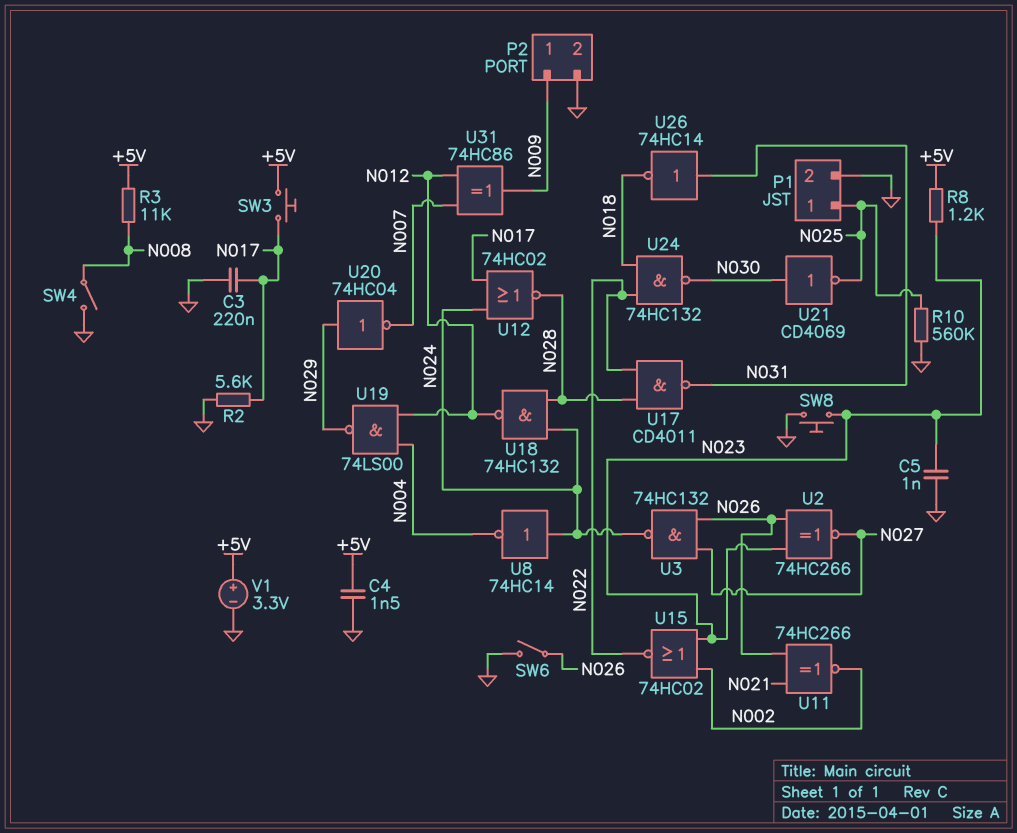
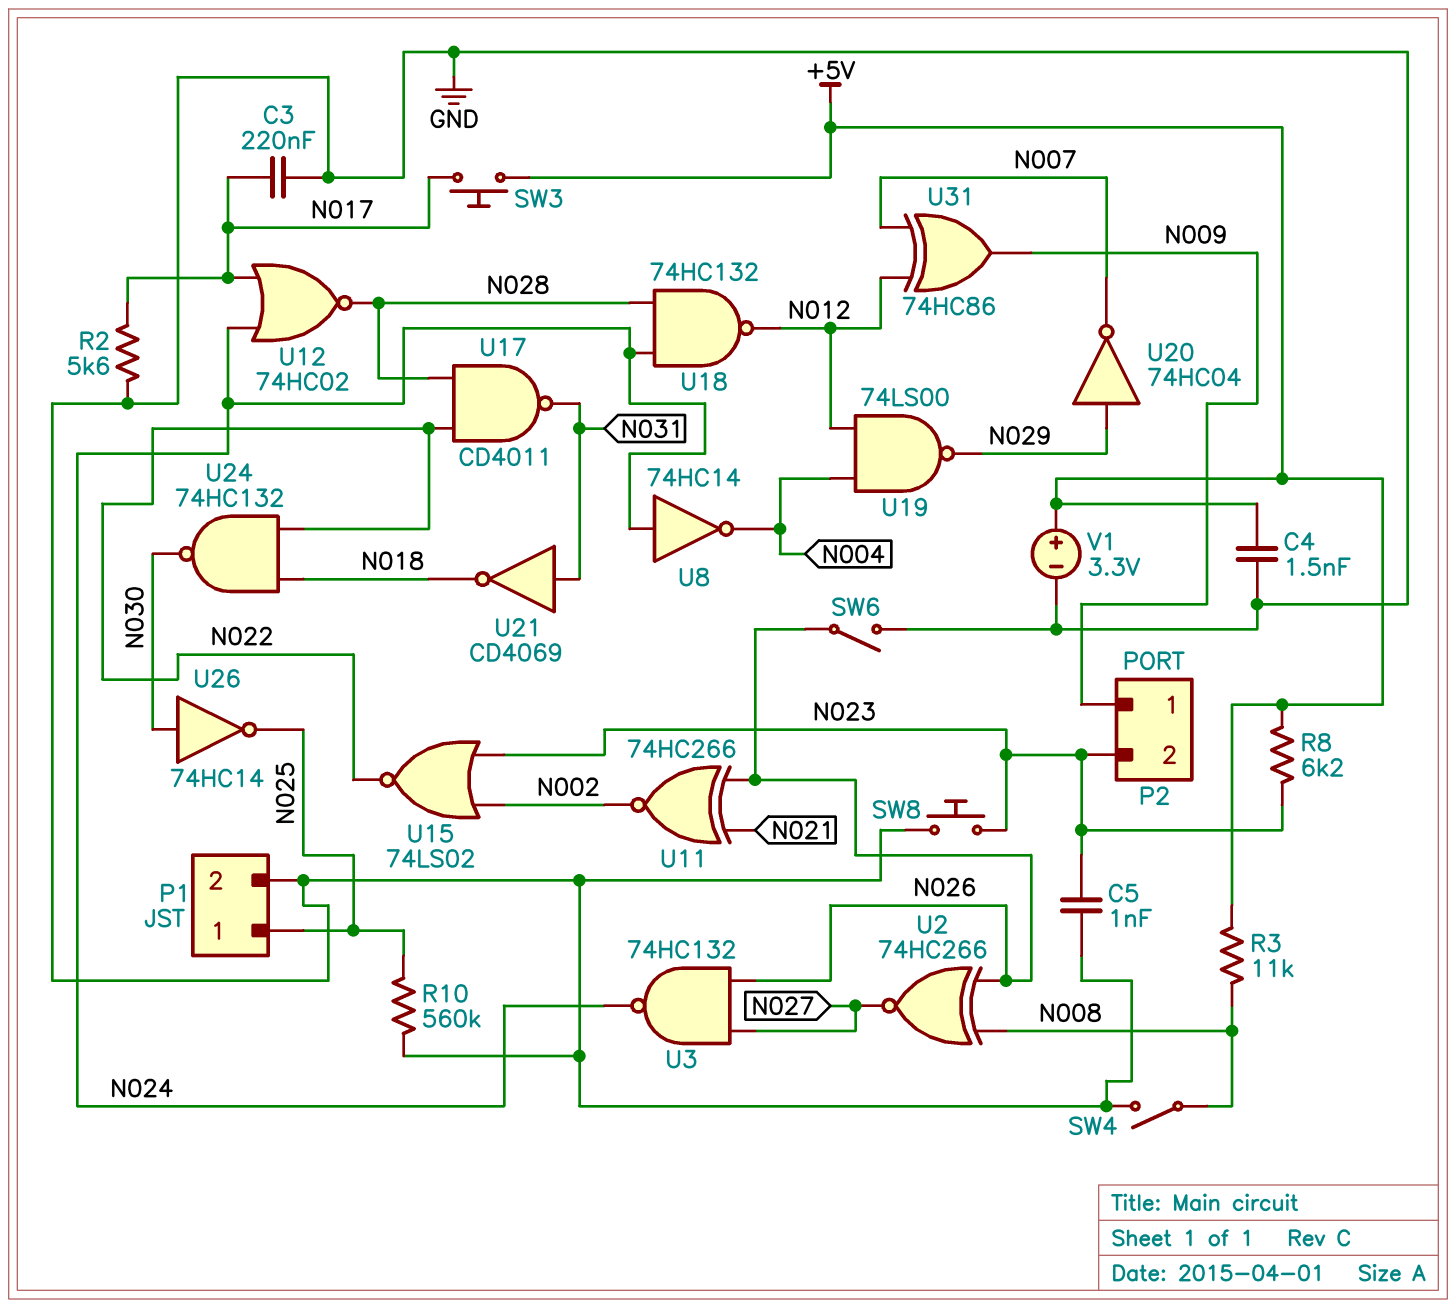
P2 pin 2: GND -> N023
R8: 1.2k (+5V, N023) -> 6.2k (+5V, N023)
U2: XNOR 74HC266 (in N023, in N026, out N027) -> XNOR 74HC266 (in N008, in N026, out N027)
U15: NOR 74HC02 (in N002, in N023, out N022) -> NOR 74LS02 (in N002, in N023, out N022)
U21: NOT CD4069 (in N030, out N025) -> NOT CD4069 (in N031, out N018)
U26: NOT 74HC14 (in N031, out N018) -> NOT 74HC14 (in N030, out N025)

